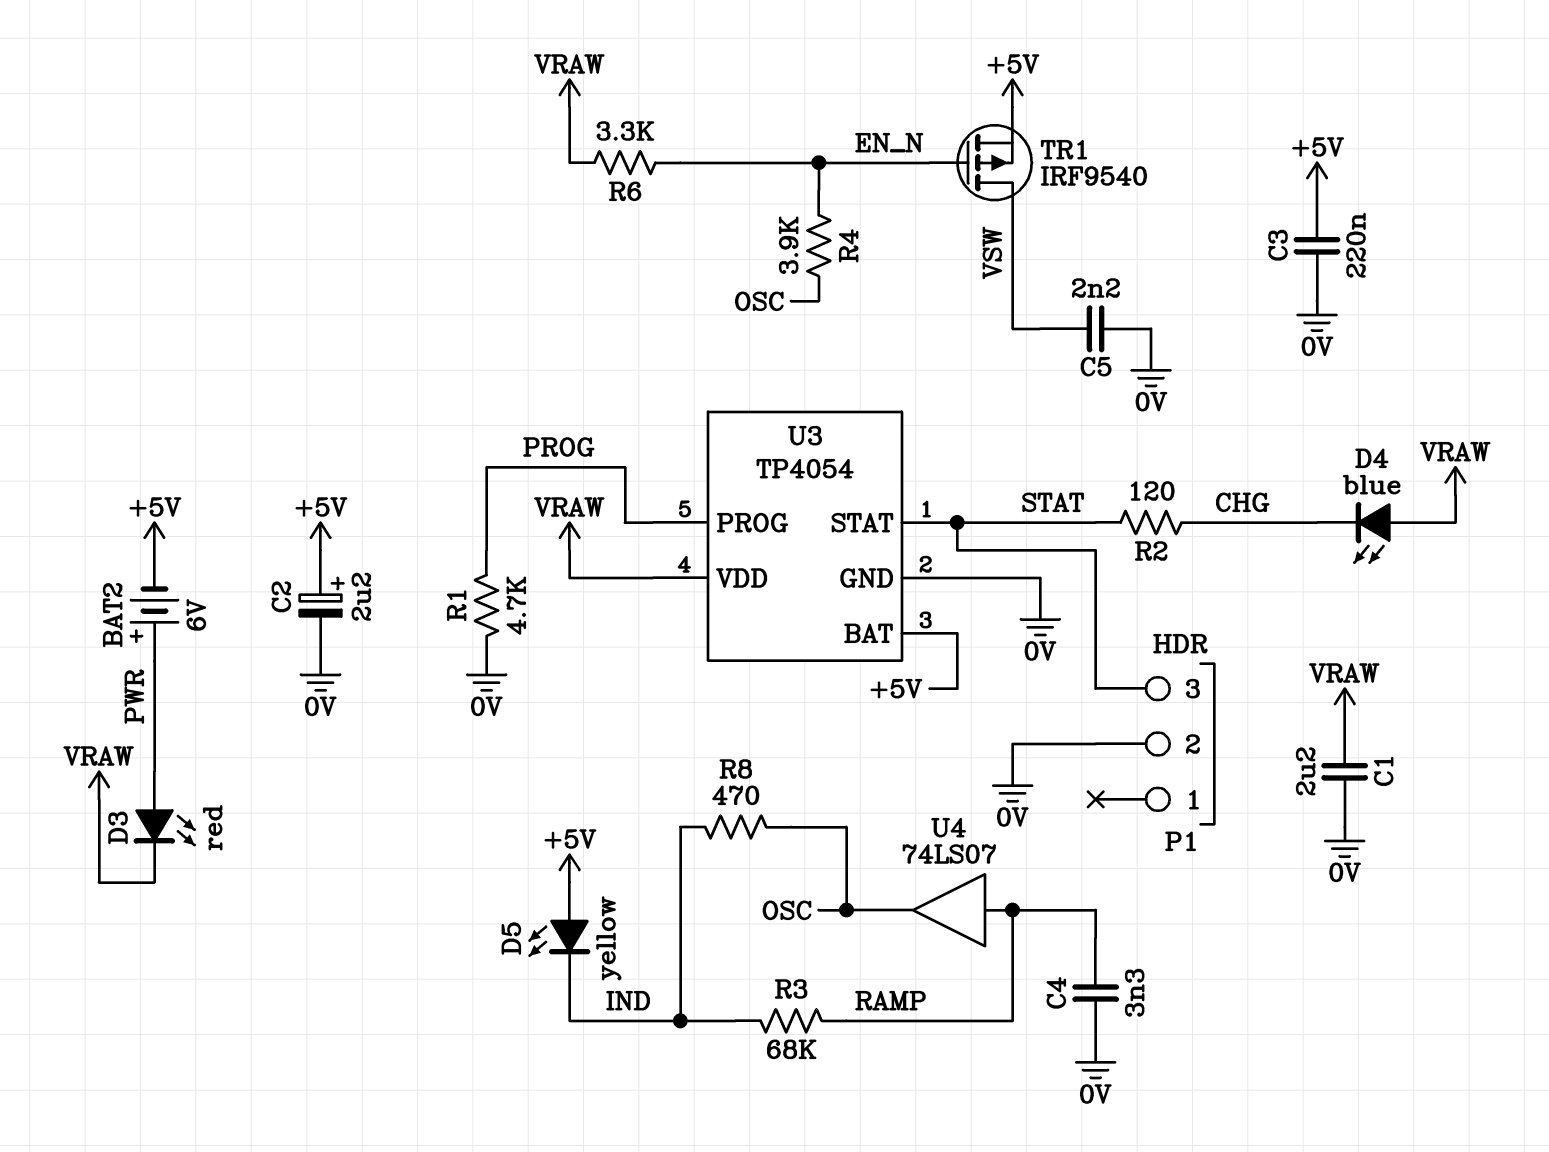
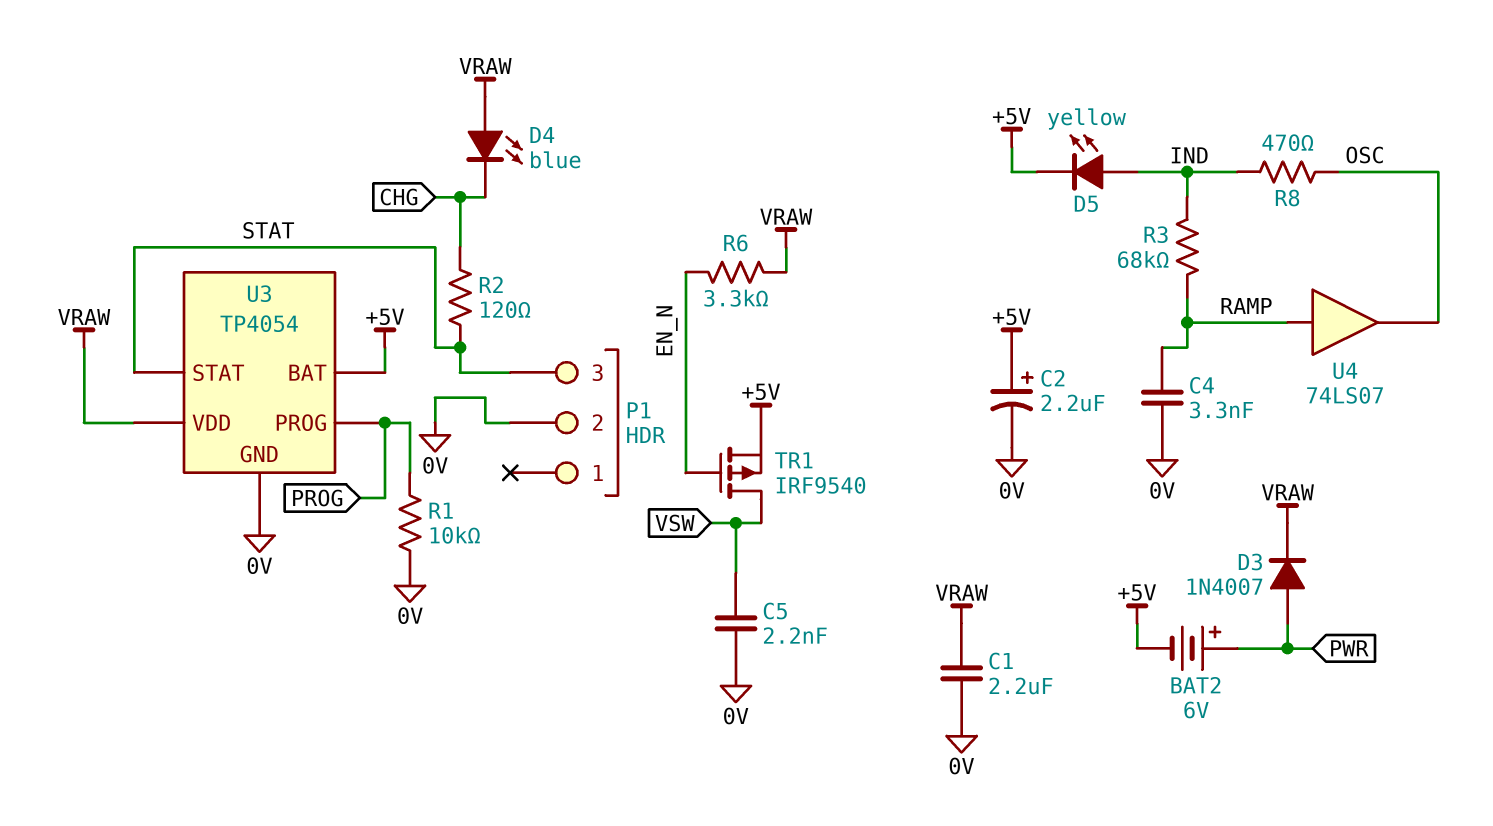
C3: 220nF (+5V, 0V) -> none
D3: LED red (A PWR, K VRAW) -> diode 1N4007 (A PWR, K VRAW)
D5: LED yellow (A +5V, K IND) -> LED yellow (A IND, K +5V)
R1: 4.7k (0V, PROG) -> 10k (0V, PROG)
R4: 3.9k (EN_N, OSC) -> none

